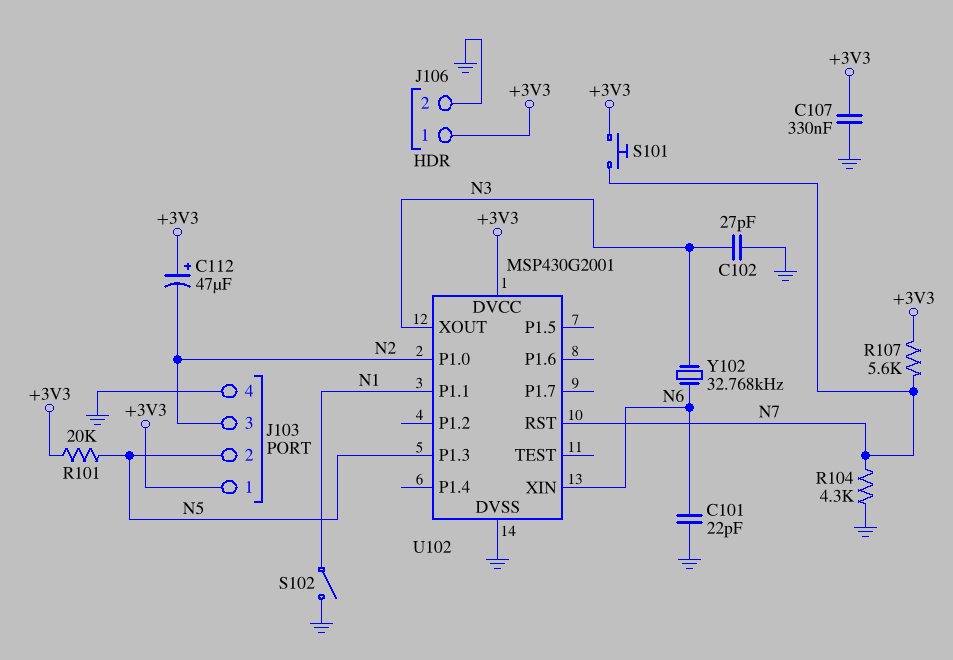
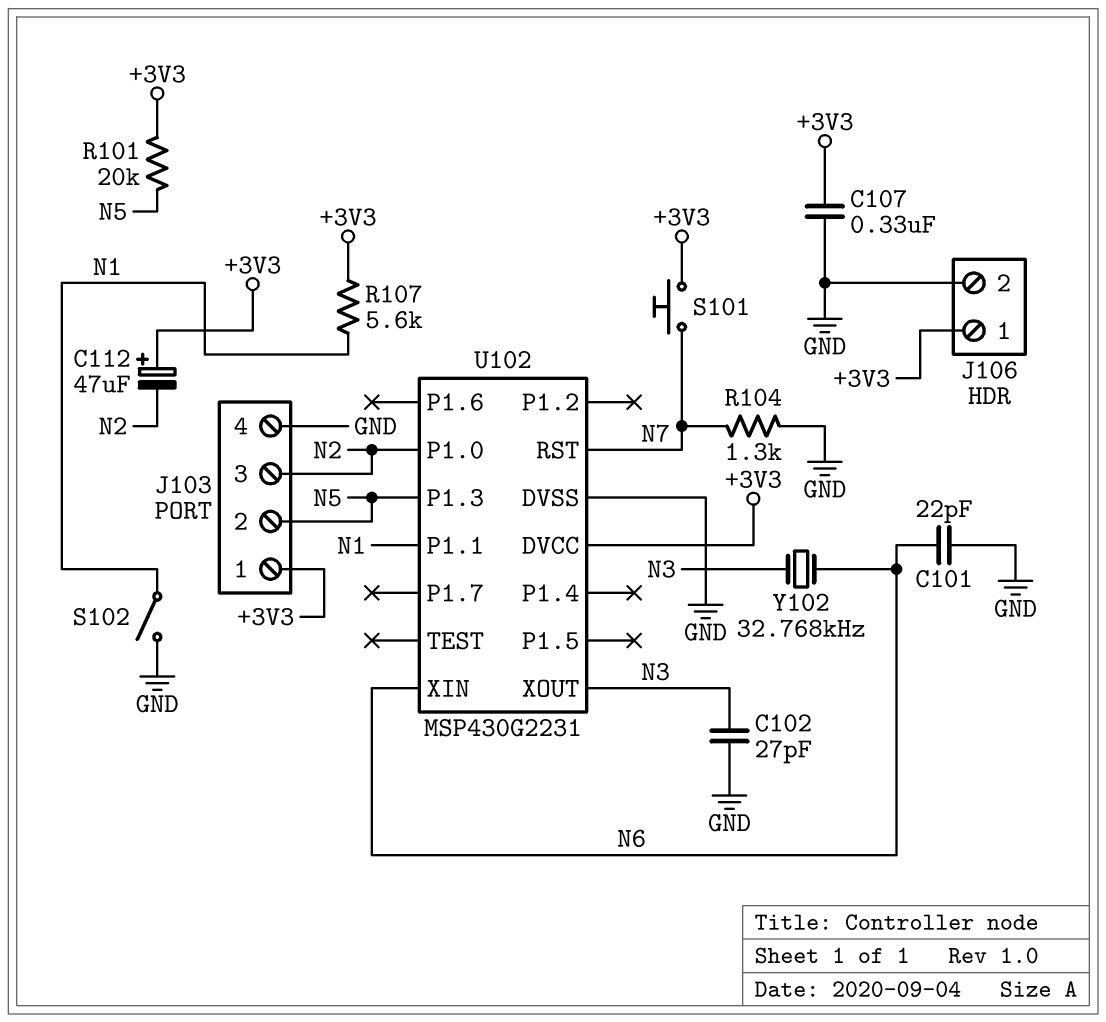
R104: 4.3k (GND, N7) -> 1.3k (GND, N7)
R107: 5.6k (+3V3, N7) -> 5.6k (+3V3, N1)
U102: MSP430G2001 -> MSP430G2231

